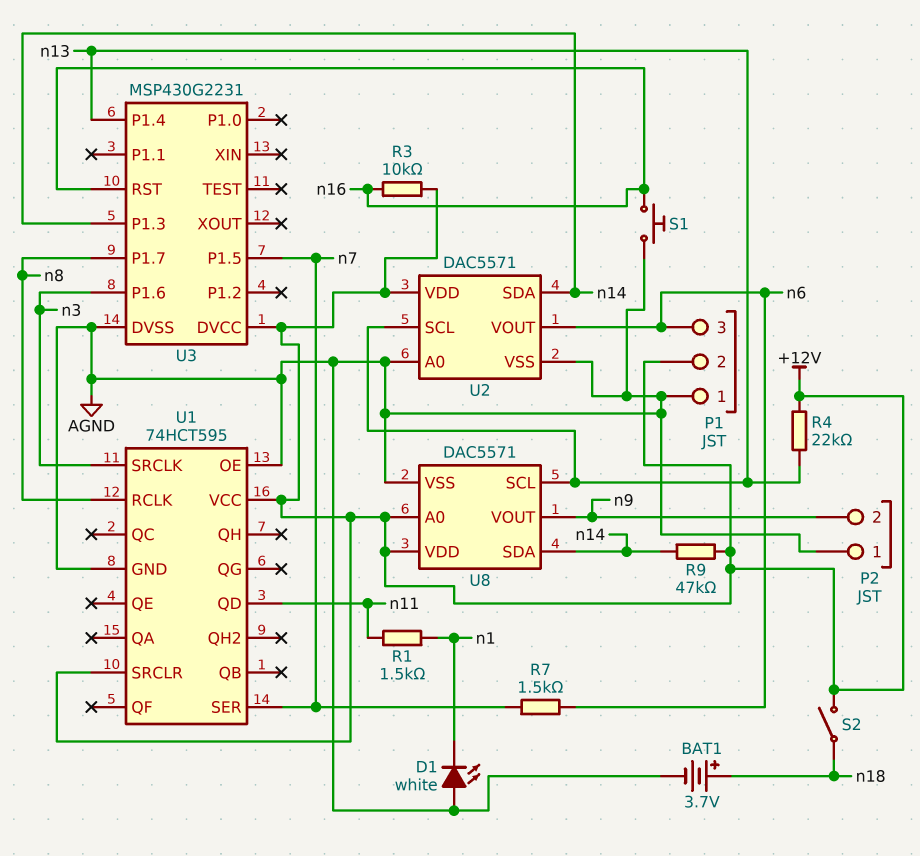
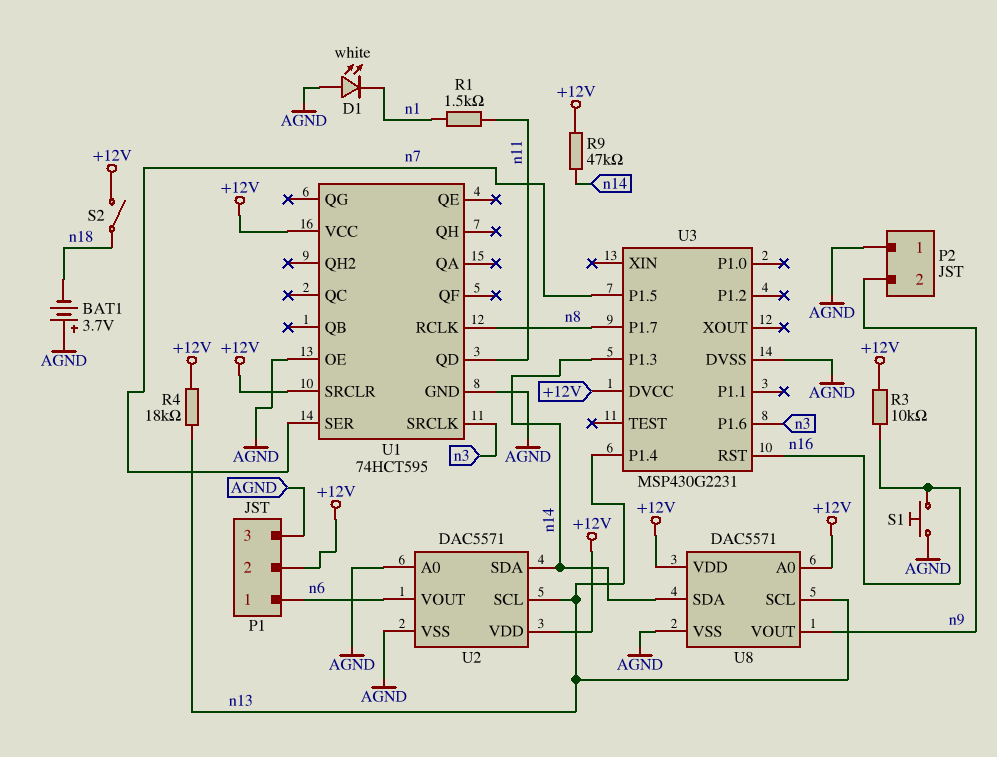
BAT1: 3.7V (plus n18, minus AGND) -> 3.7V (plus AGND, minus n18)
P1 pin 1: AGND -> n6
P1 pin 3: n6 -> AGND
R4: 22k (+12V, n13) -> 18k (+12V, n13)
R7: 1.5k (n6, n7) -> none

